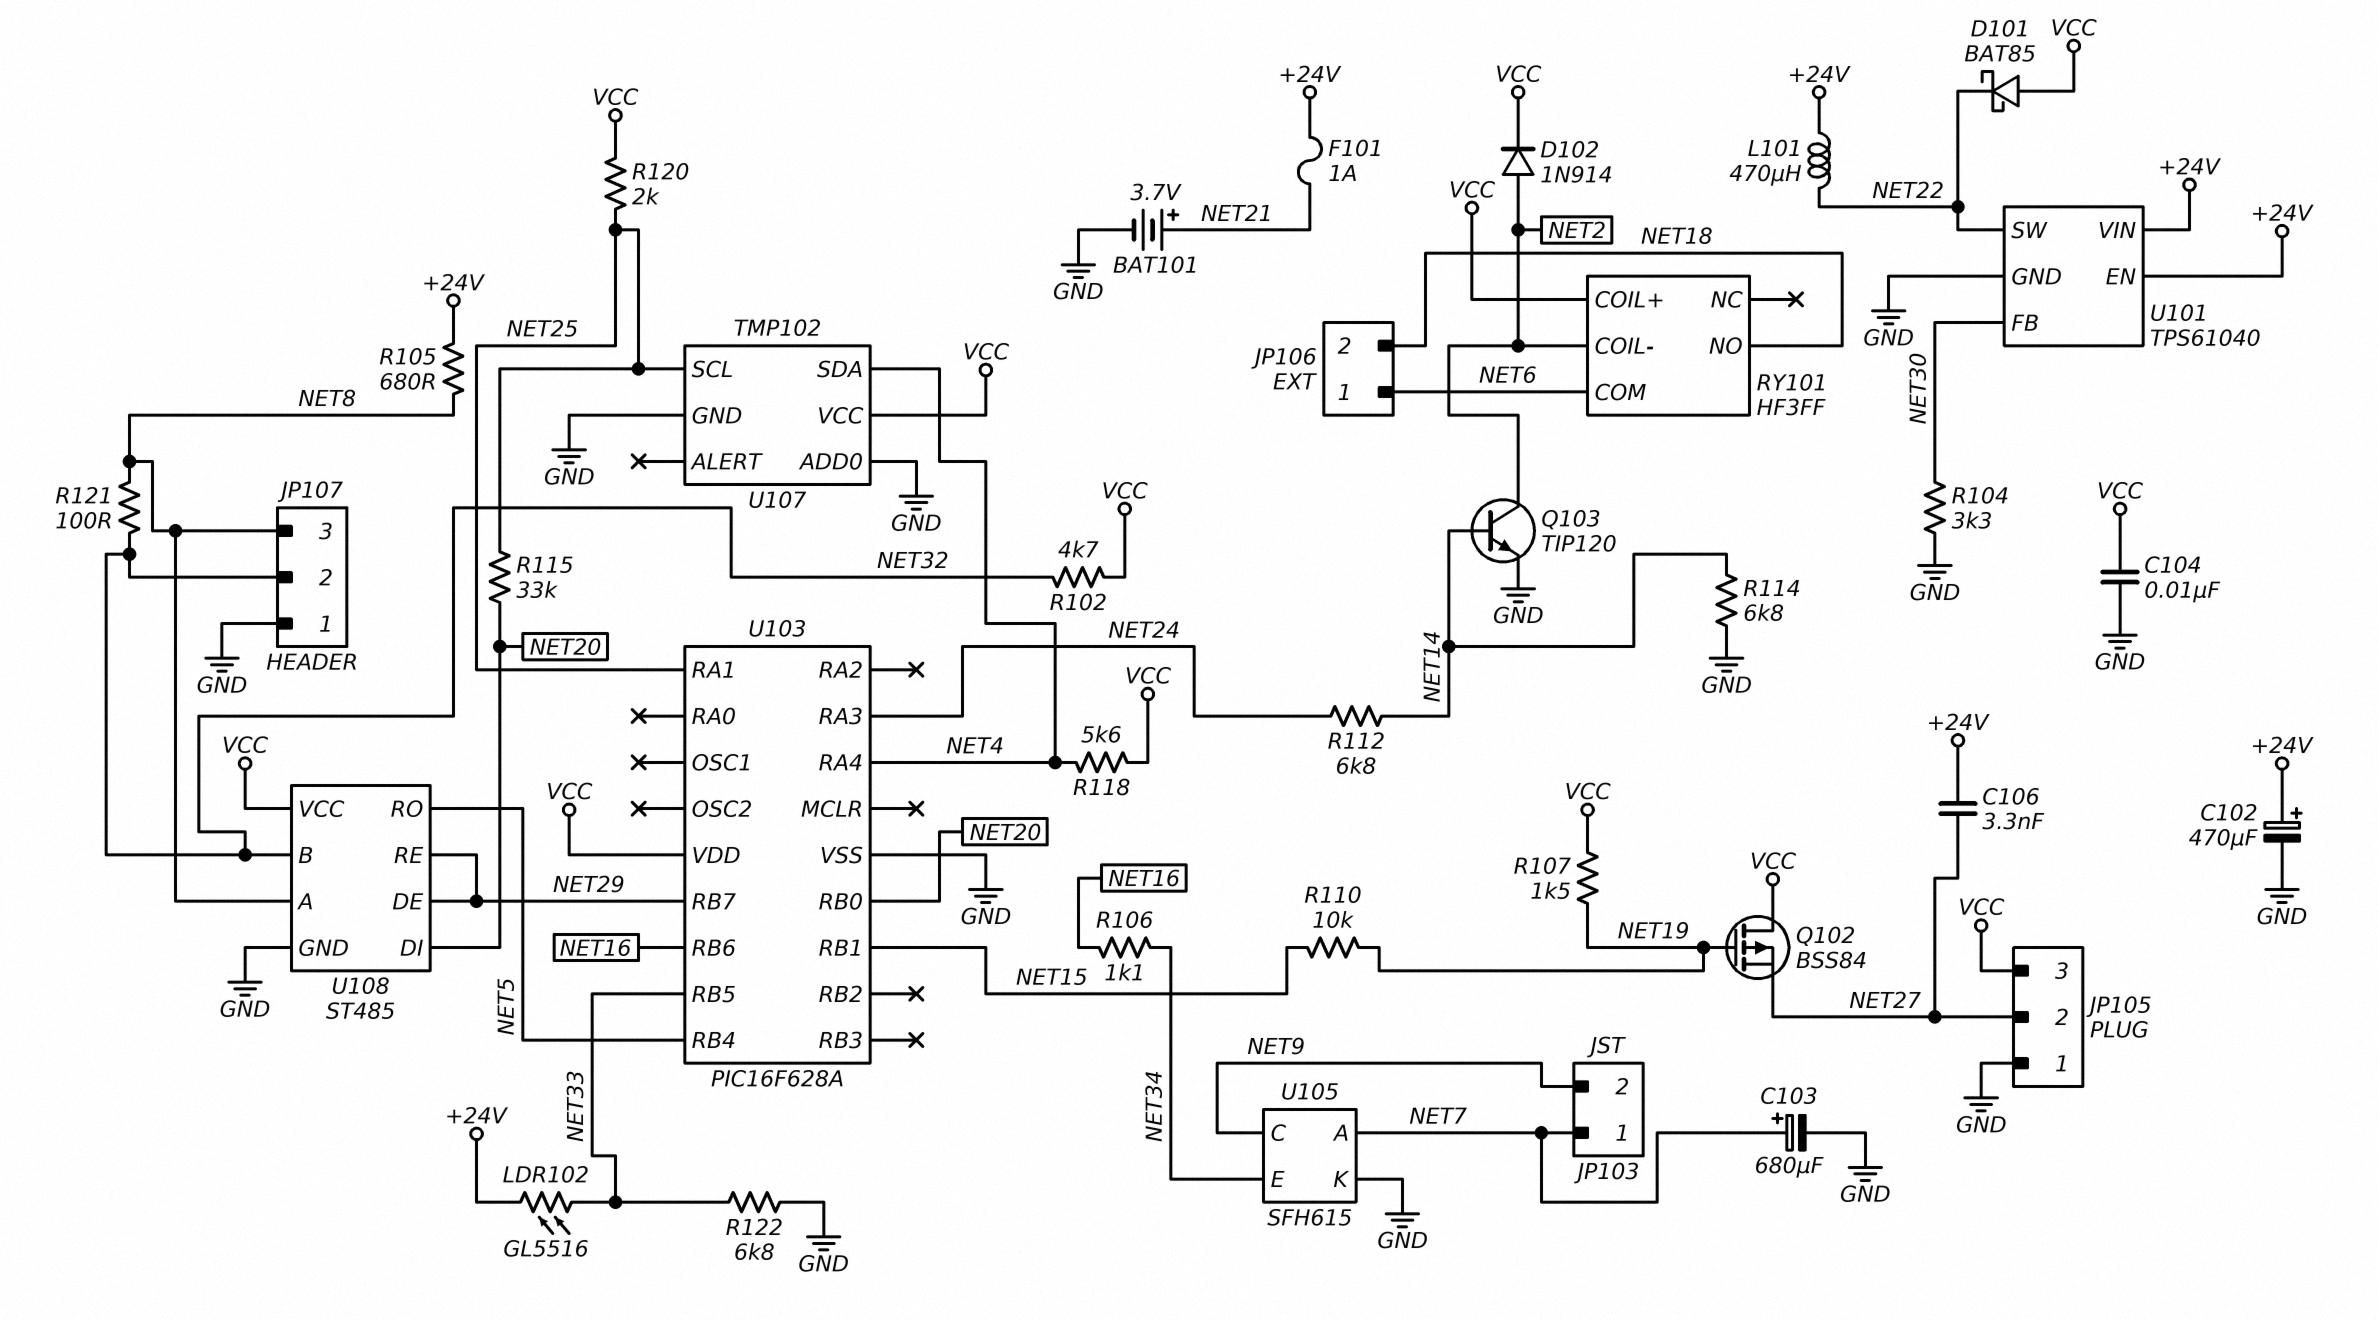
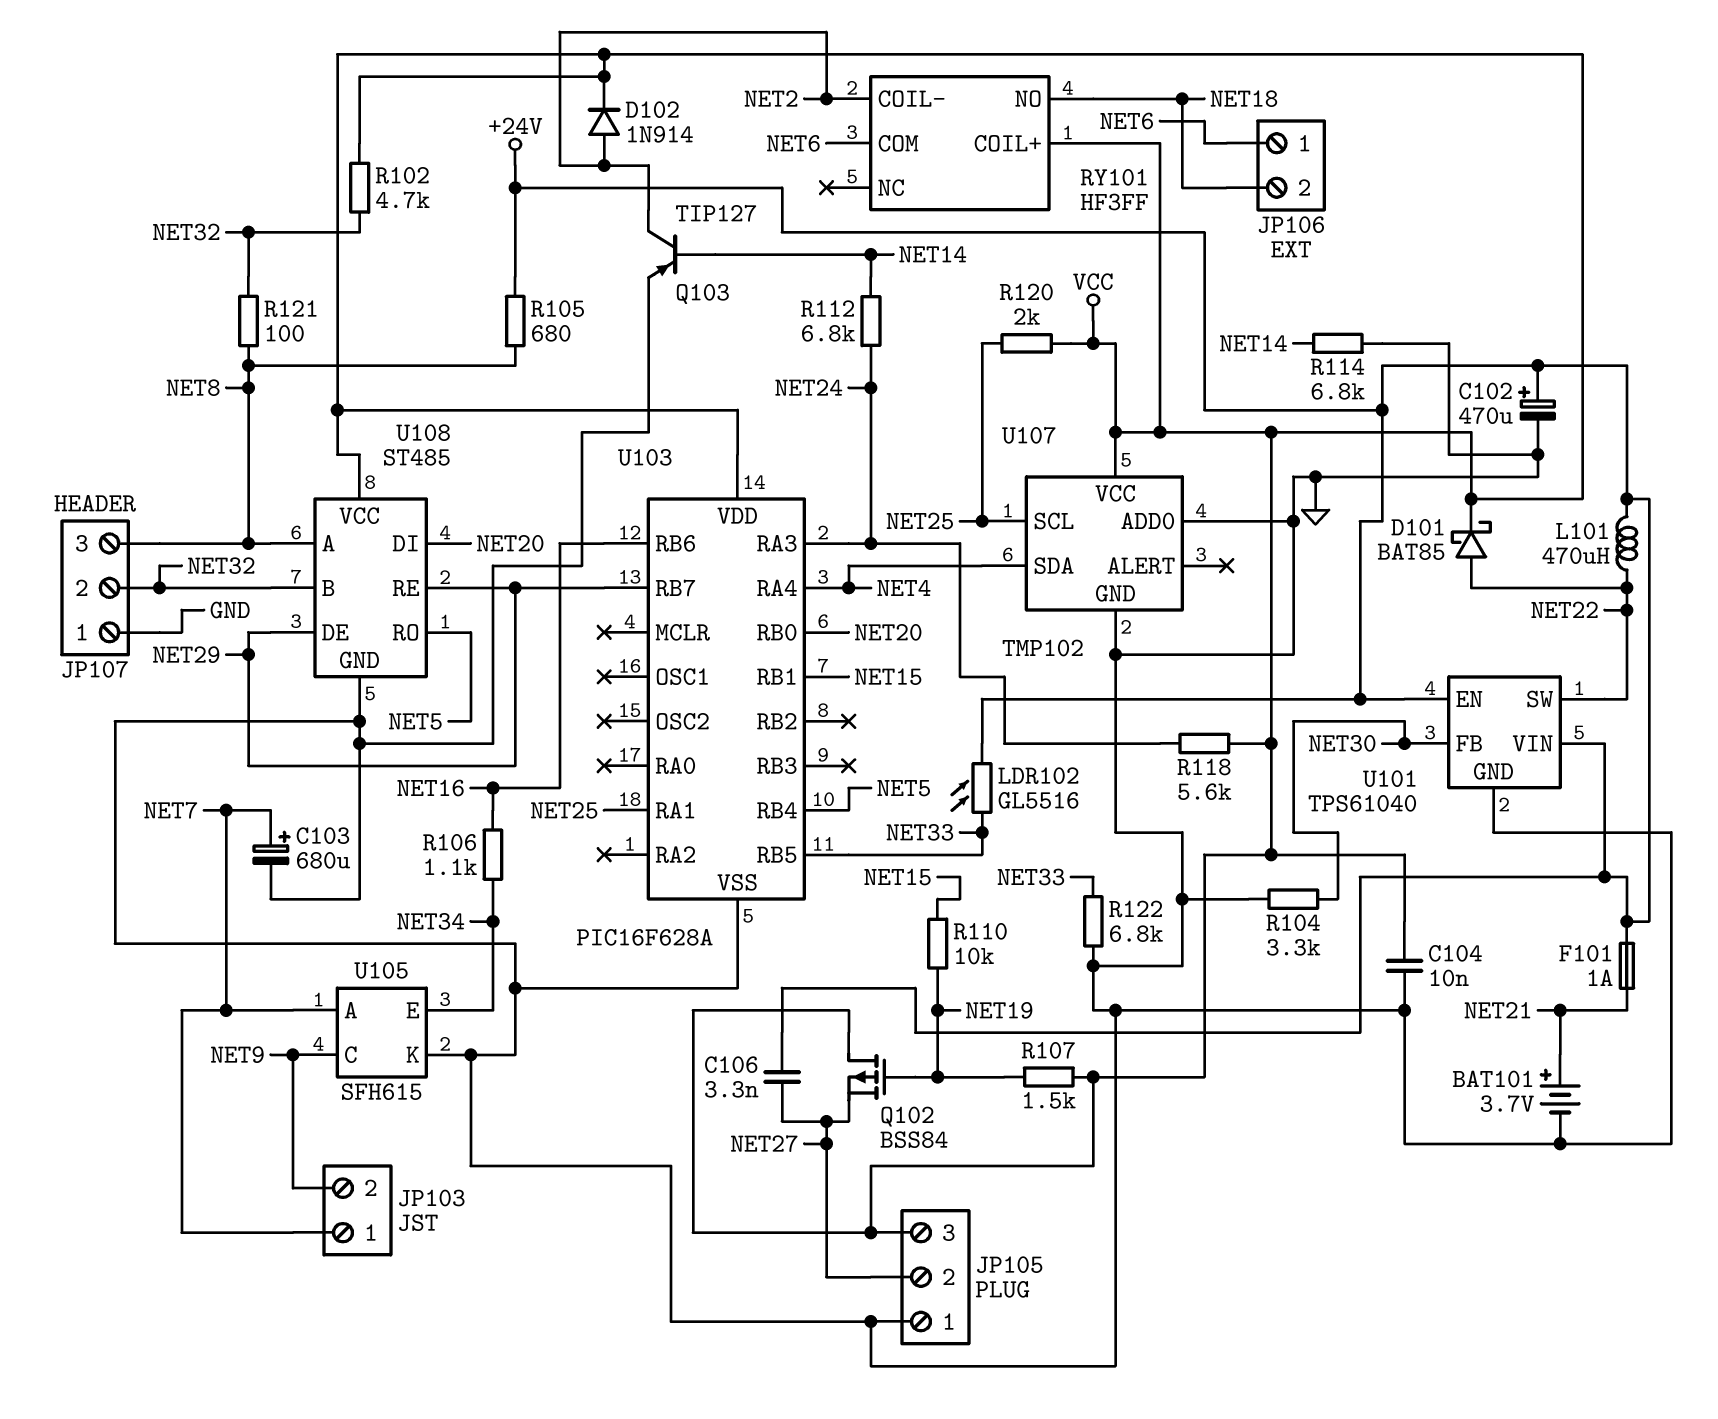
D101: schottky BAT85 (A VCC, K NET22) -> schottky BAT85 (A NET22, K VCC)
Q103: NPN TIP120 (B NET14, C NET2, E GND) -> PNP TIP127 (B NET14, C NET2, E GND)
R115: 33k (NET20, NET25) -> none
R118: 5.6k (NET4, VCC) -> 5.6k (NET24, VCC)

